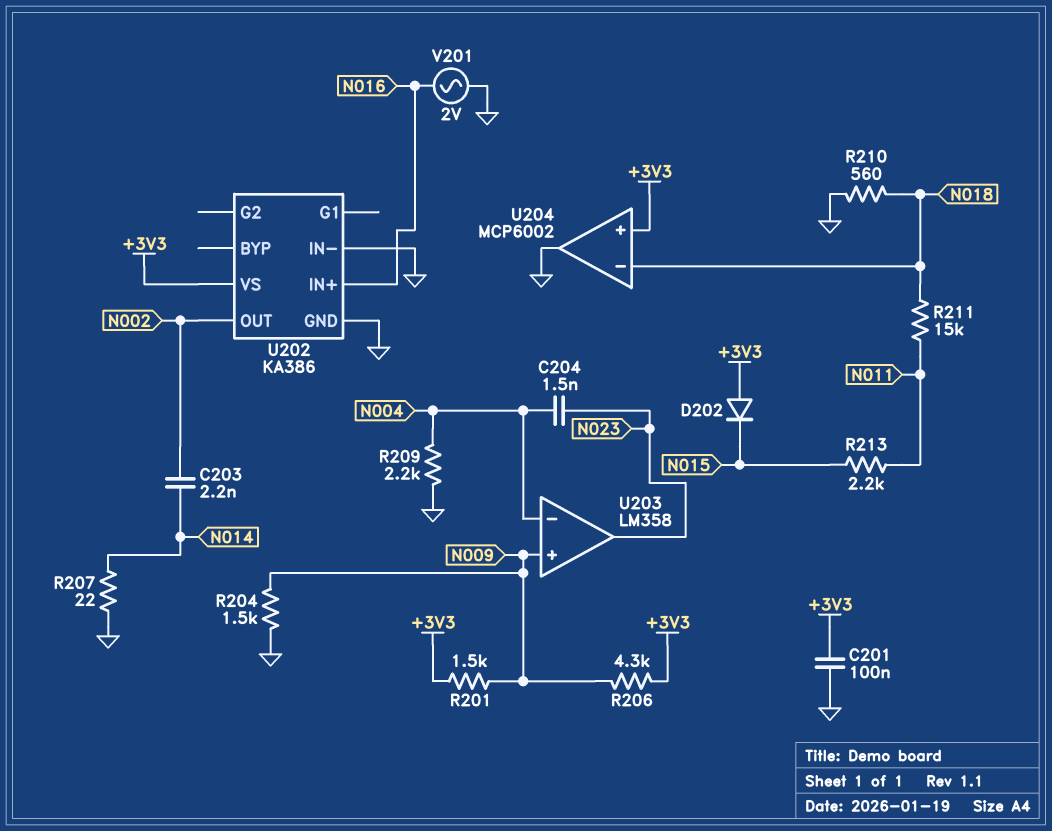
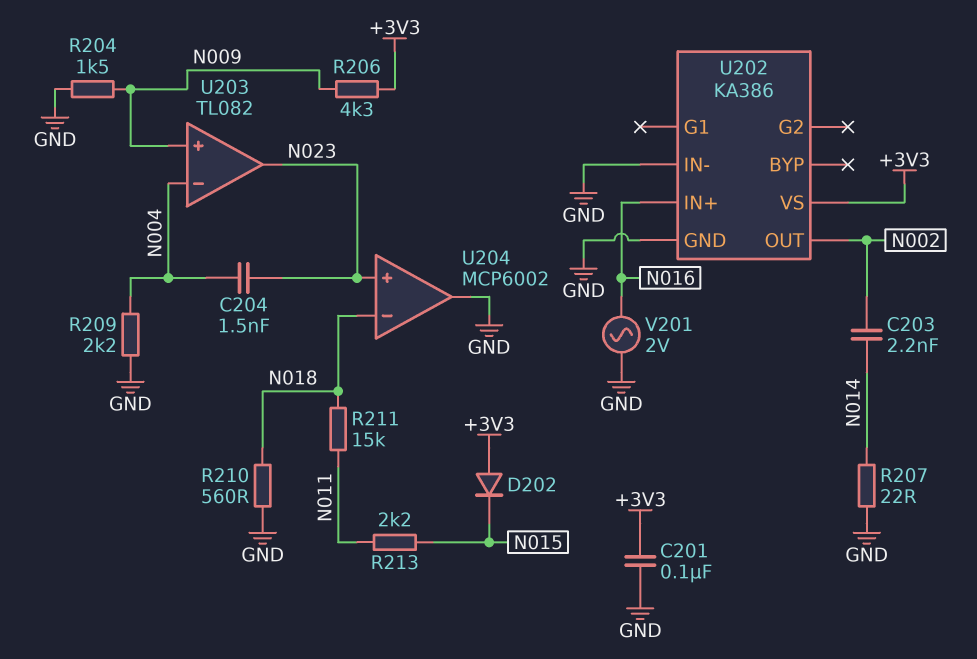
R201: 1.5k (+3V3, N009) -> none
U203: LM358 -> TL082
U204 pin in+: +3V3 -> N023

